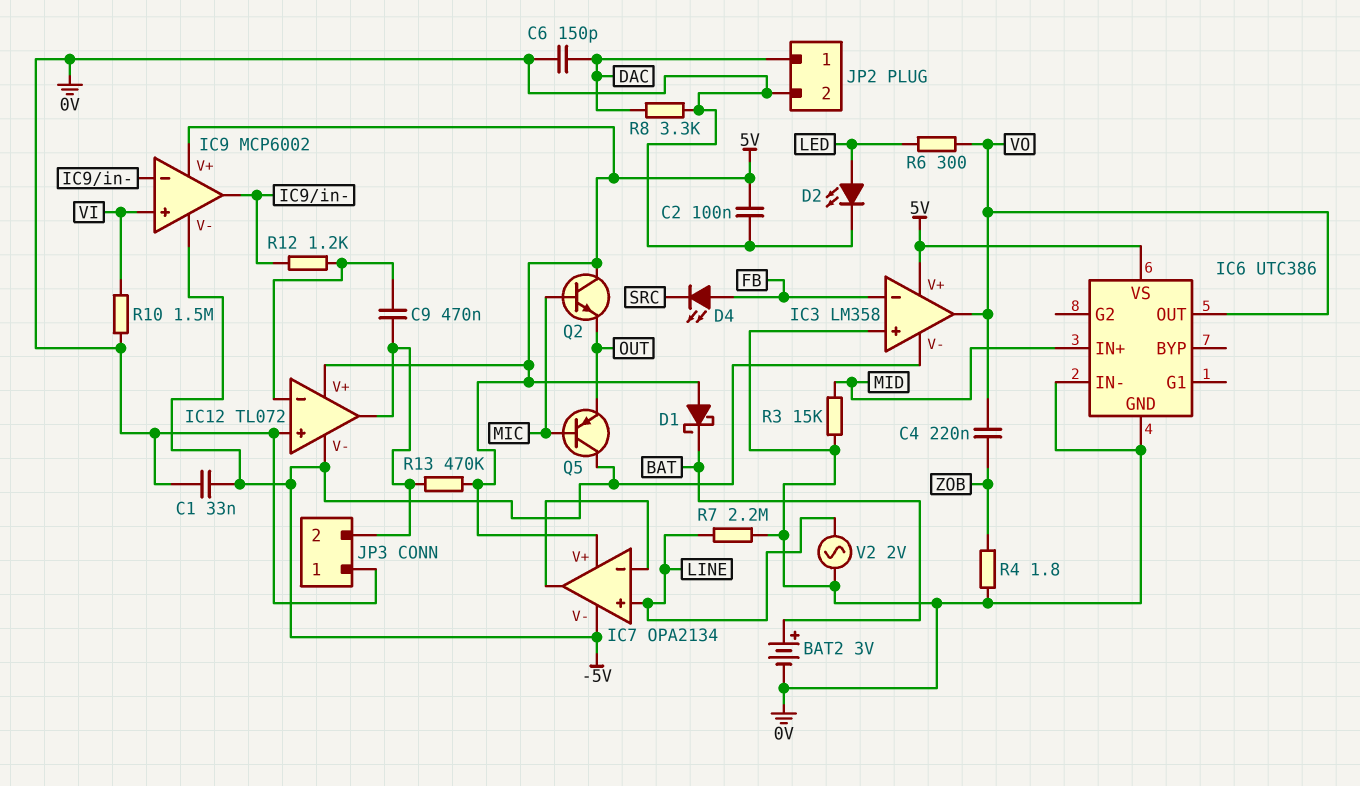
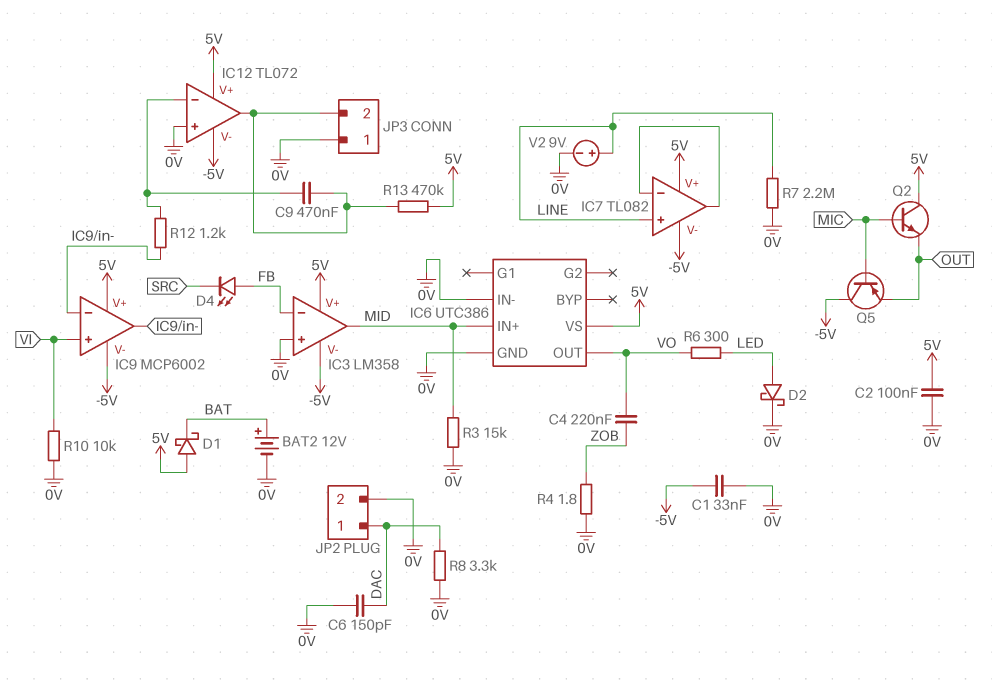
BAT2: 3V (plus BAT, minus 0V) -> 12V (plus BAT, minus 0V)
D2: LED (A LED, K 0V) -> schottky (A LED, K 0V)
IC3 pin out: VO -> MID
IC7: OPA2134 -> TL082
R10: 1.5M (0V, VI) -> 10k (0V, VI)
V2: AC 2V (0V, LINE) -> 9V (plus LINE, minus 0V)

